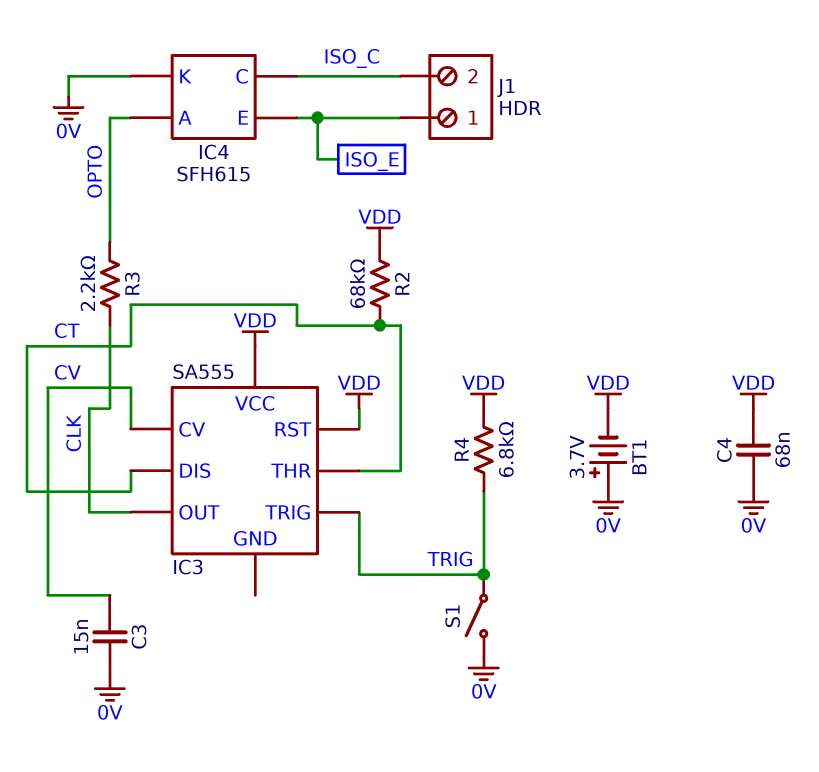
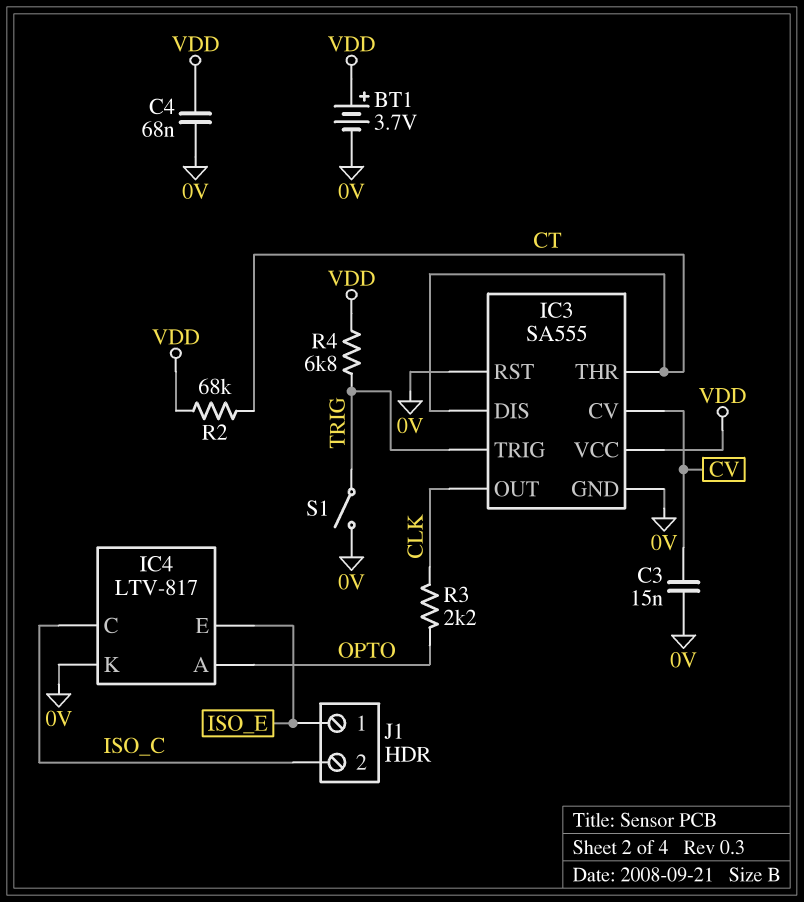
BT1: 3.7V (plus 0V, minus VDD) -> 3.7V (plus VDD, minus 0V)
IC3 pin GND: none -> 0V
IC3 pin RST: VDD -> 0V
IC4: SFH615 -> LTV-817

